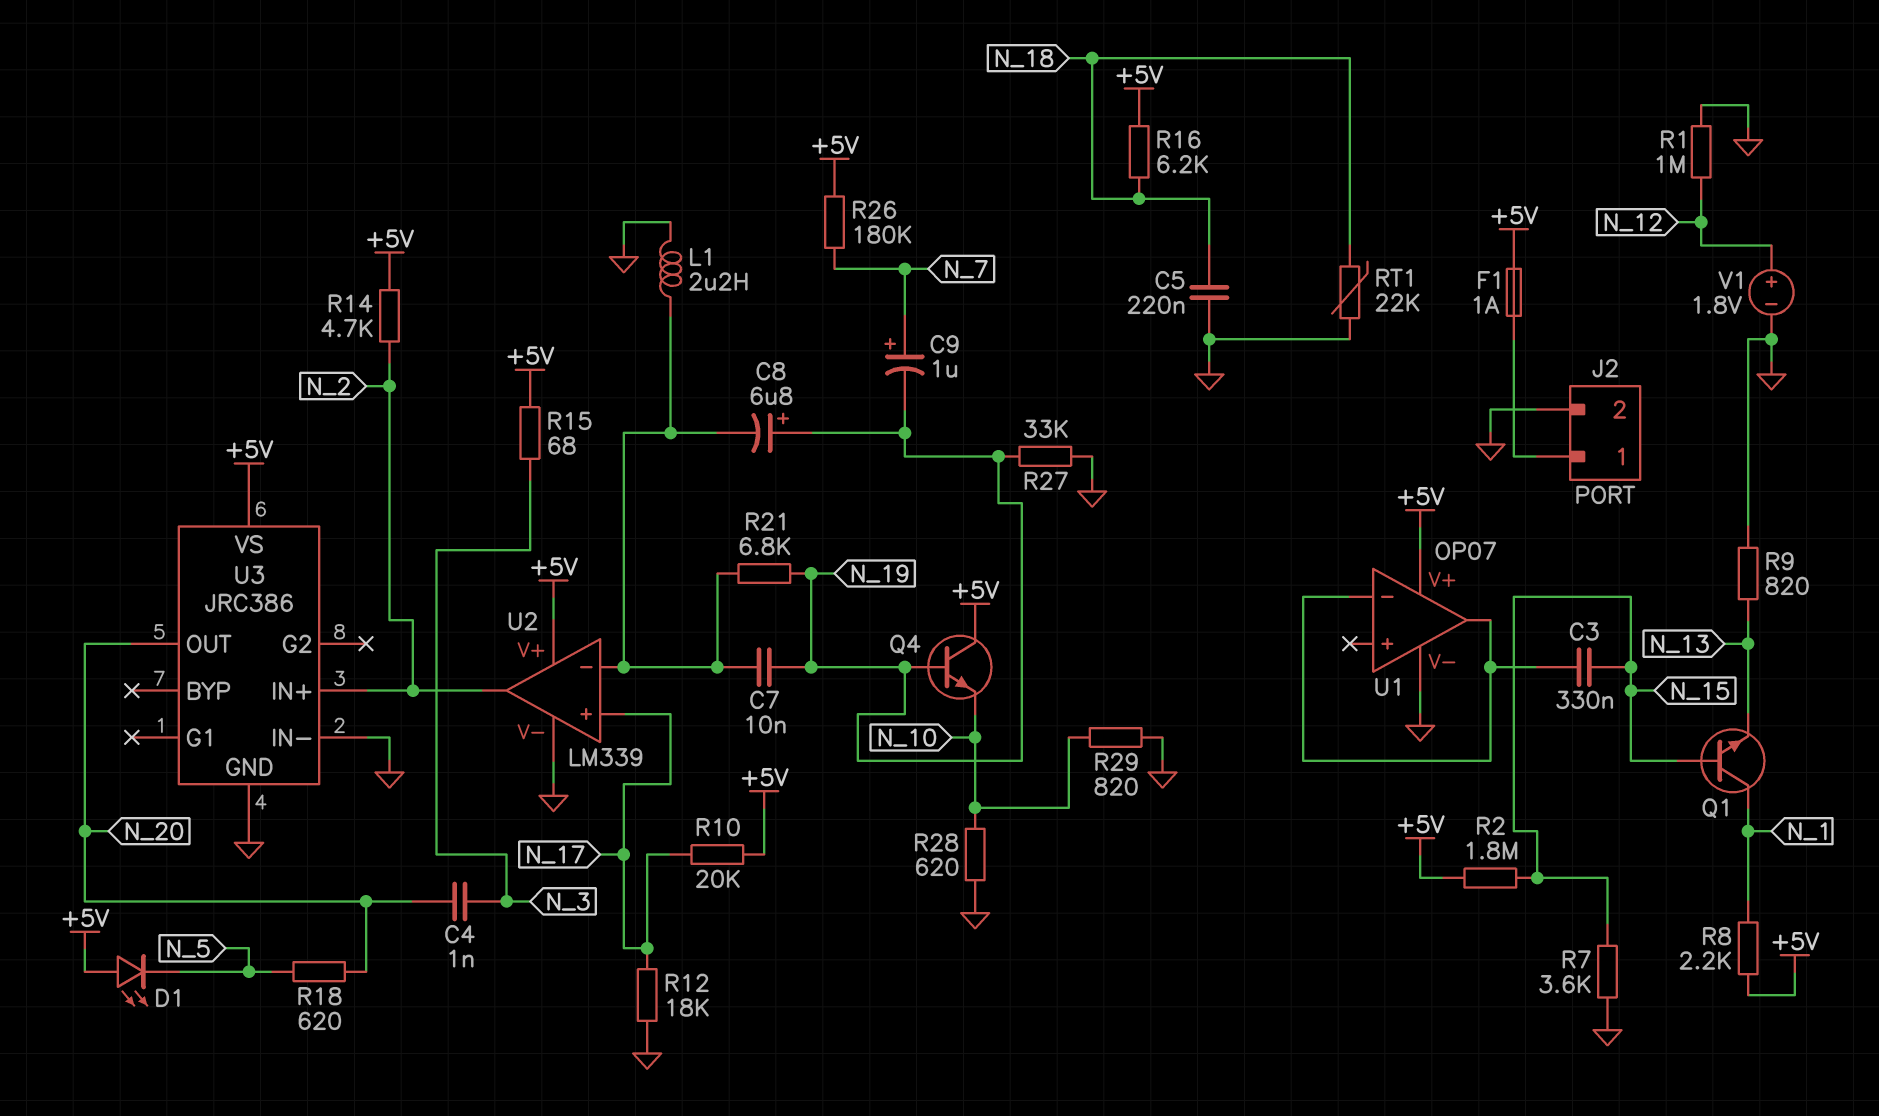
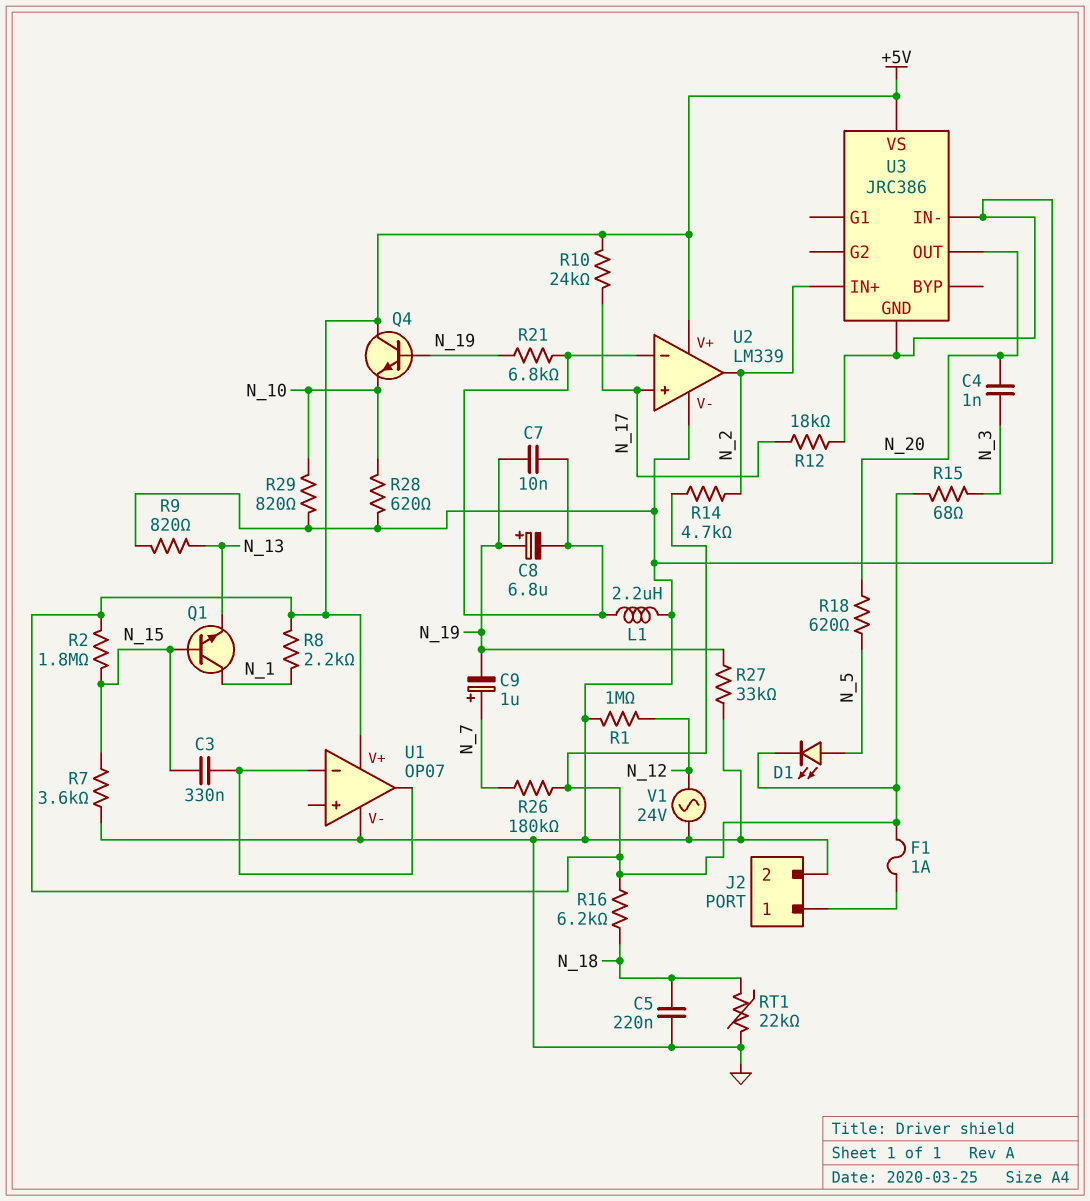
D1: LED (A +5V, K N_5) -> LED (A N_5, K +5V)
R10: 20k (+5V, N_17) -> 24k (+5V, N_17)
V1: 1.8V (plus N_12, minus GND) -> AC 24V (GND, N_12)

